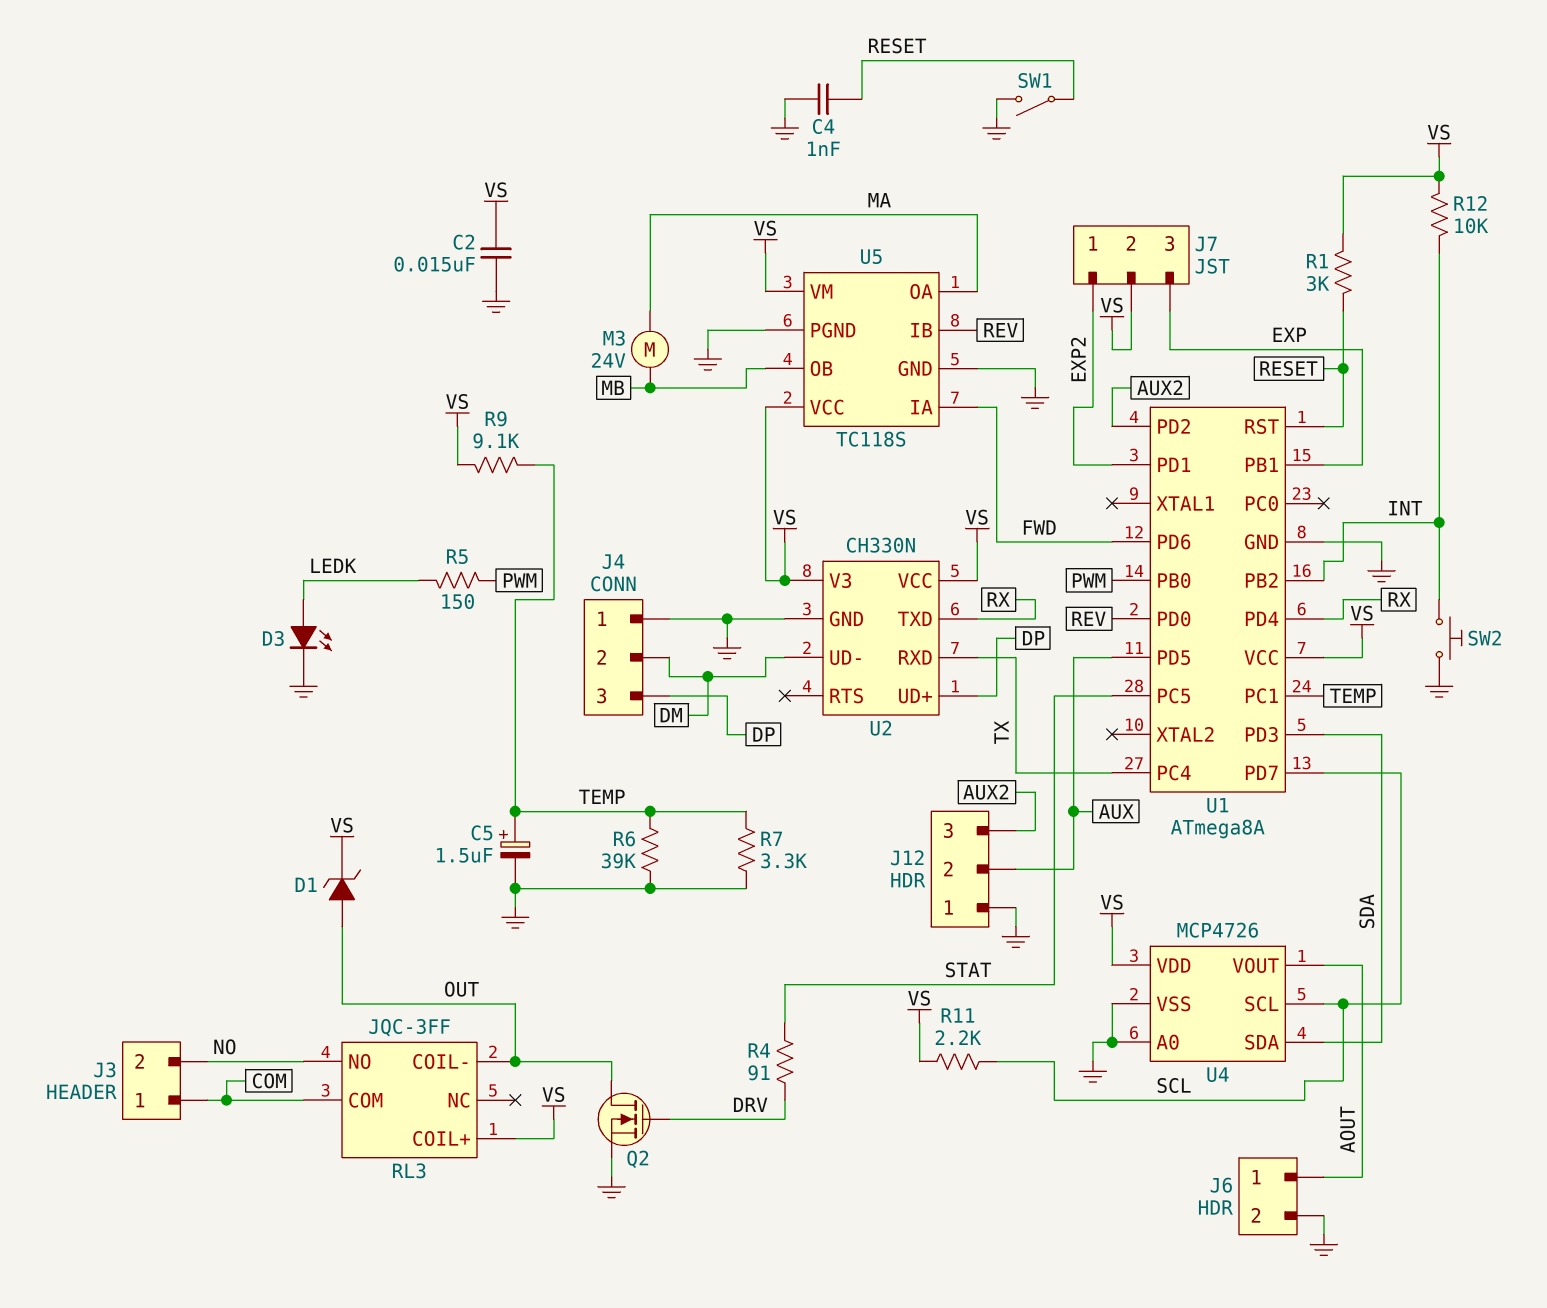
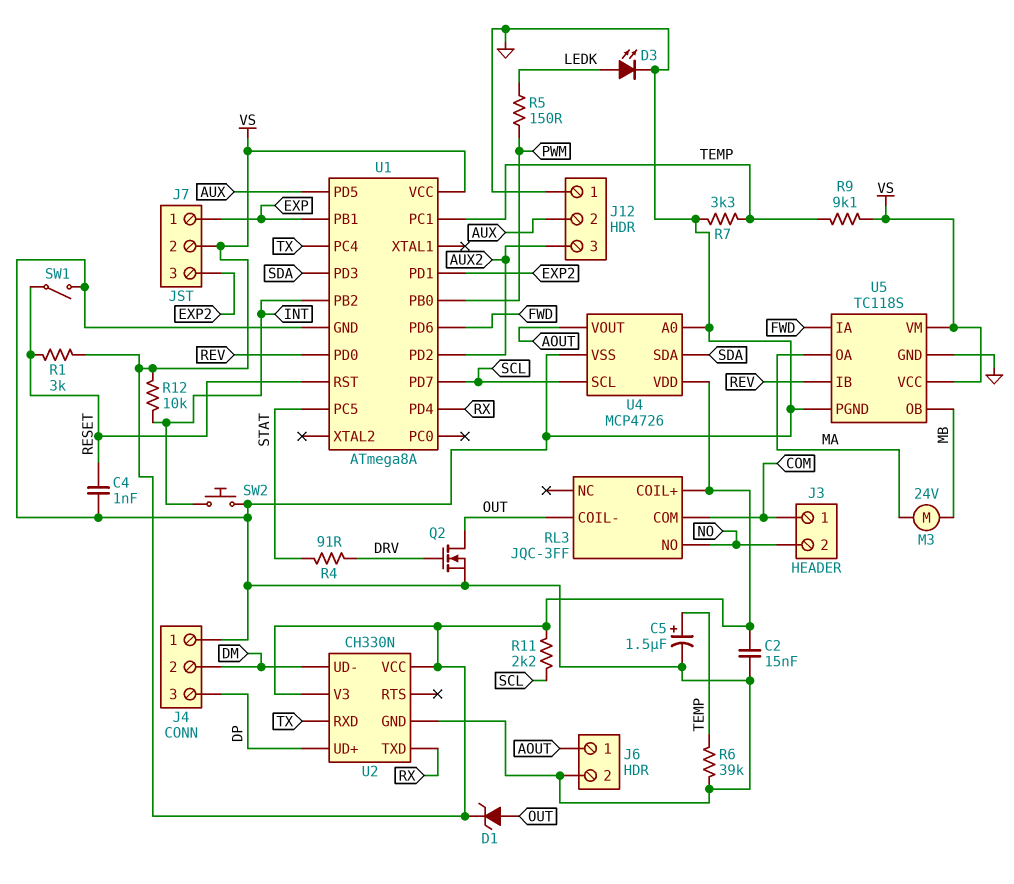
J7 pin 1: EXP2 -> EXP
J7 pin 3: EXP -> EXP2

